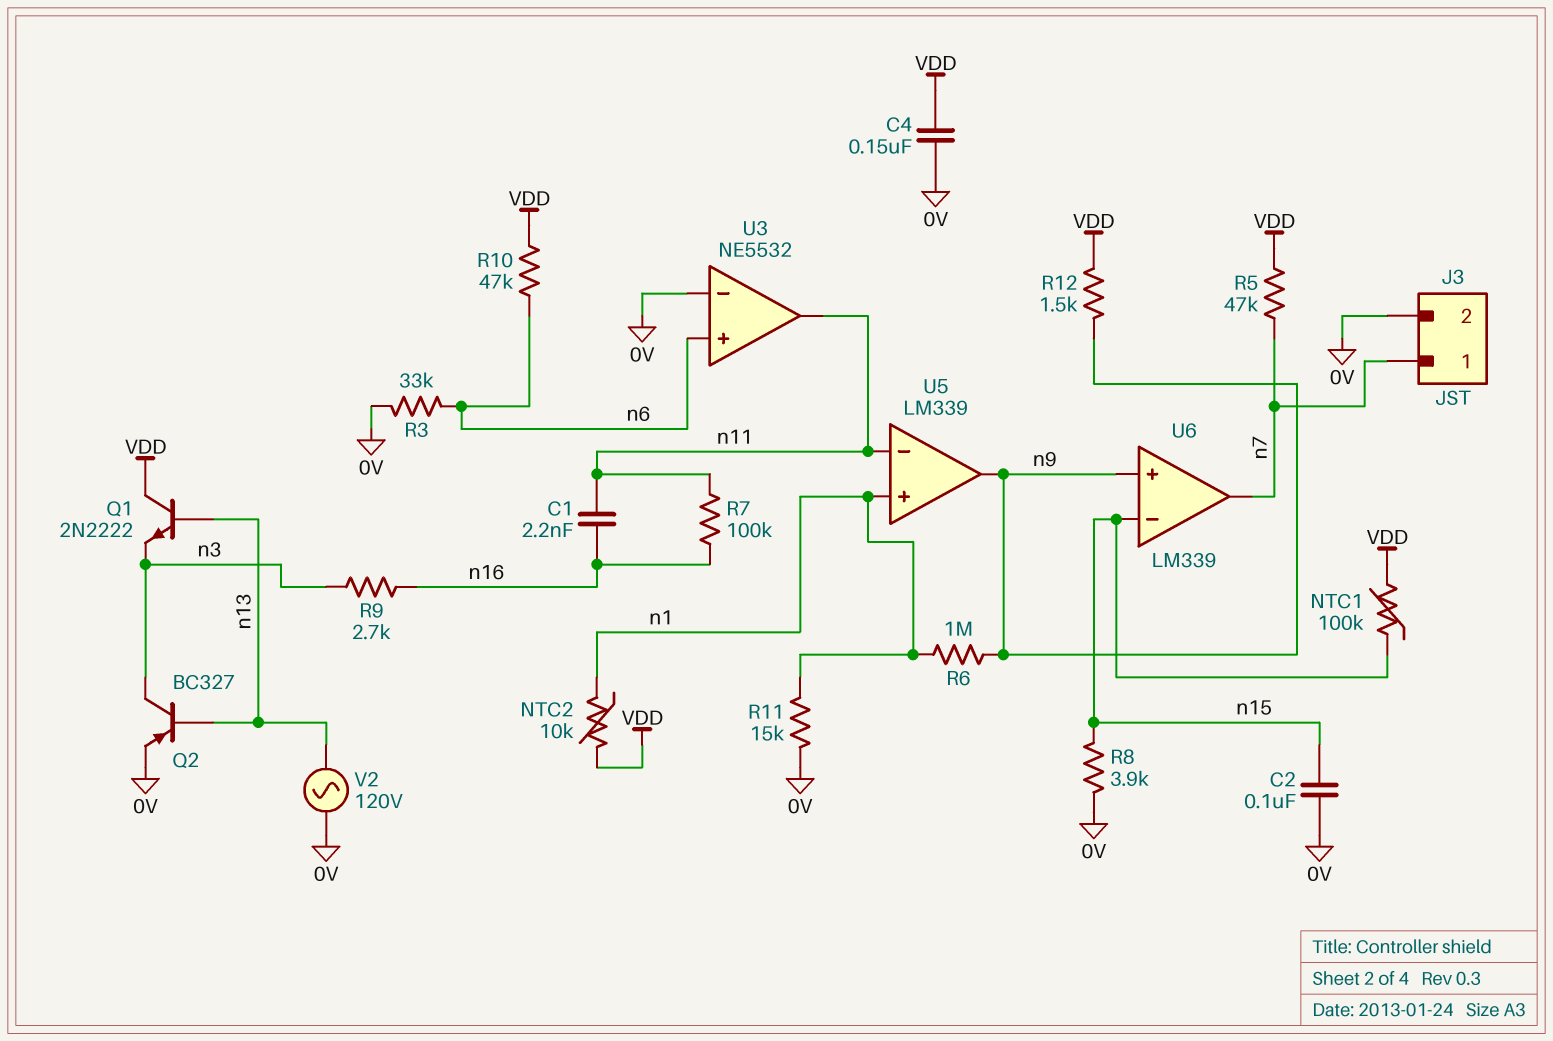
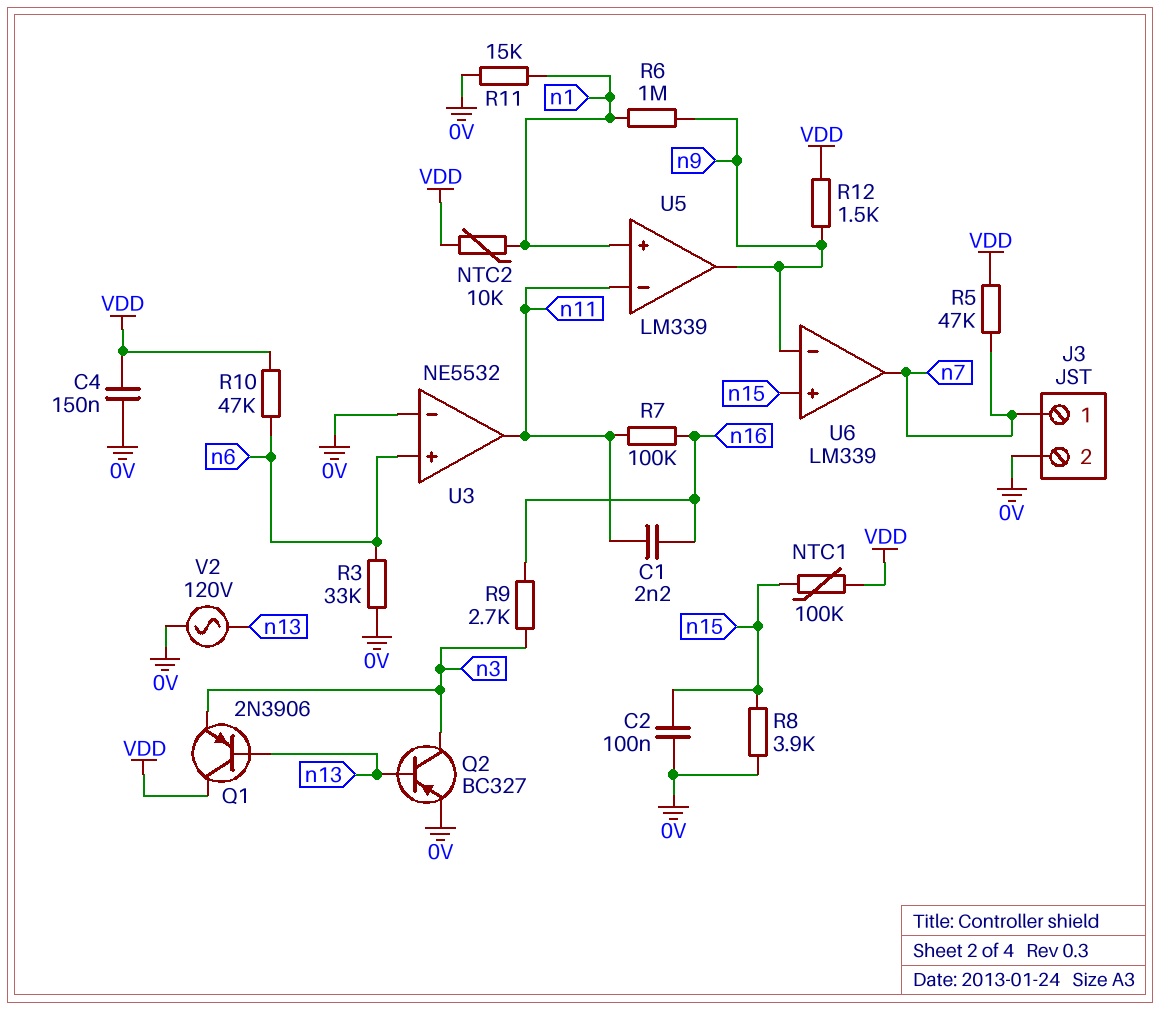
Q1: NPN 2N2222 (B n13, C VDD, E n3) -> PNP 2N3906 (B n13, C VDD, E n3)
U6 pin in+: n9 -> n15
U6 pin in-: n15 -> n9

